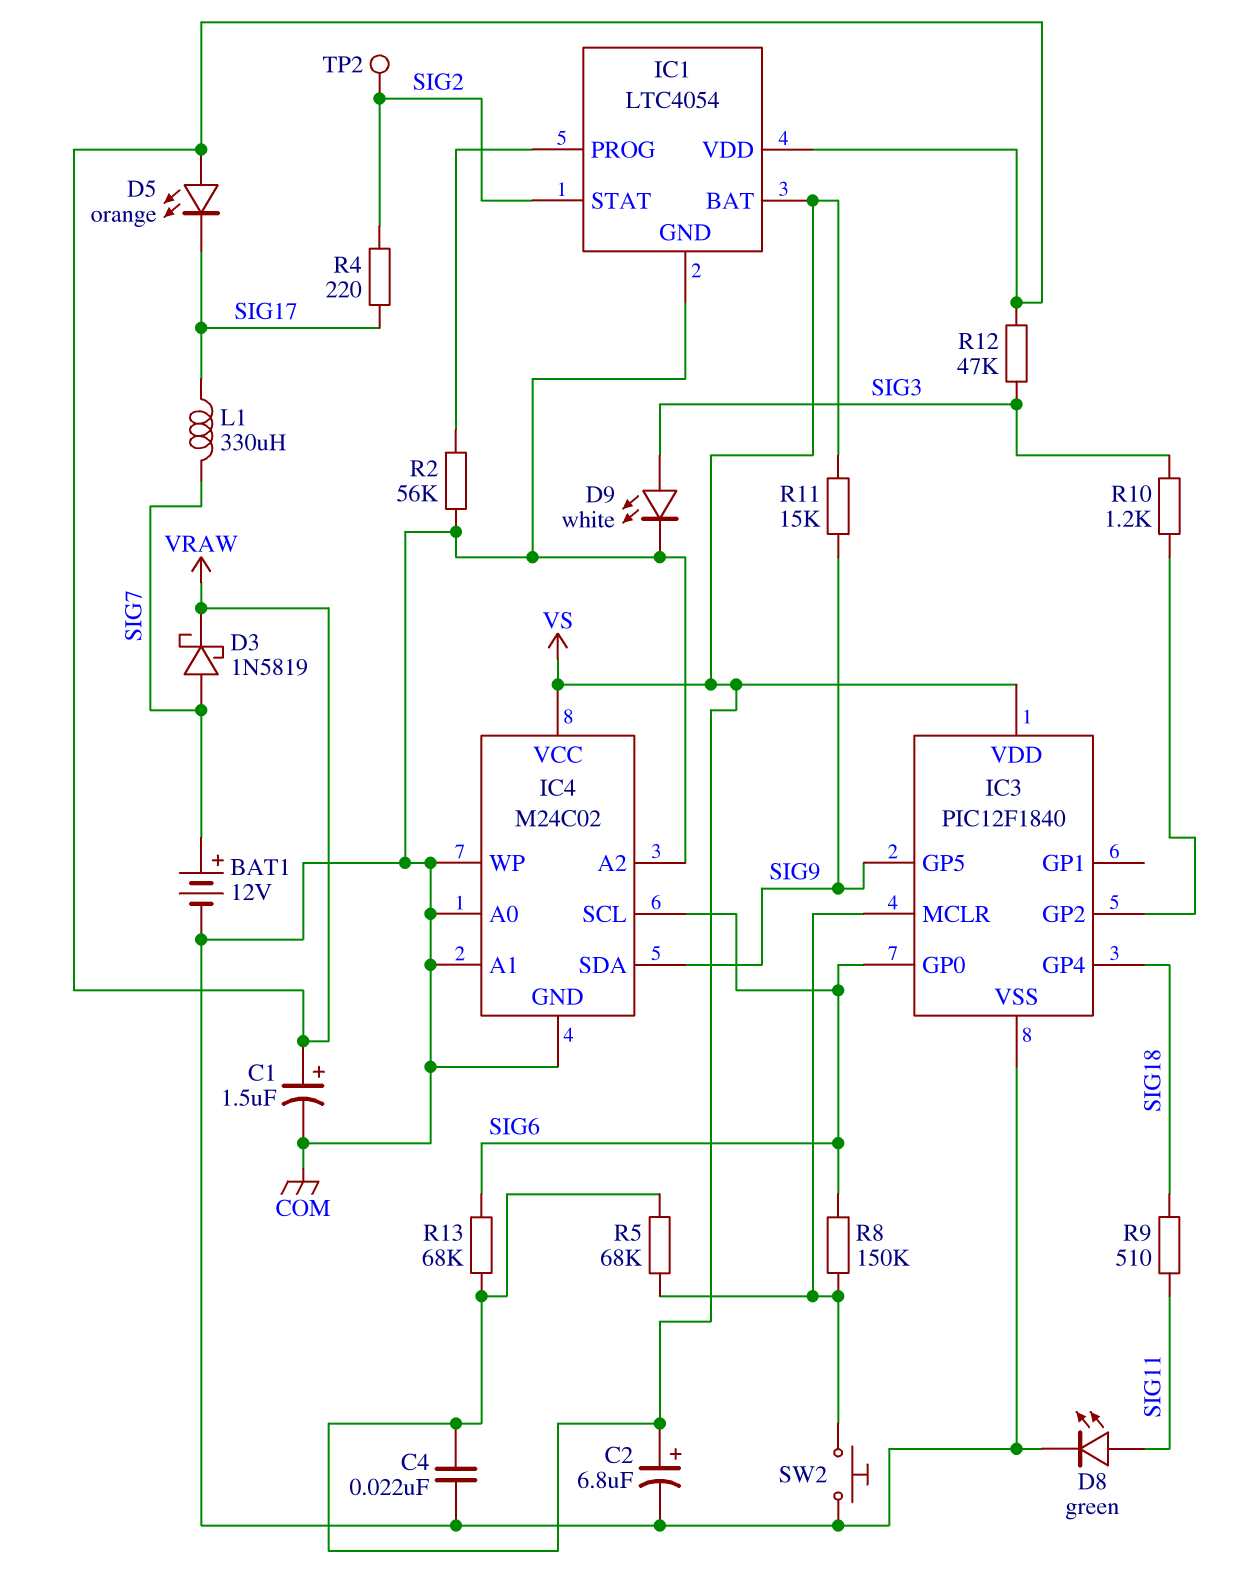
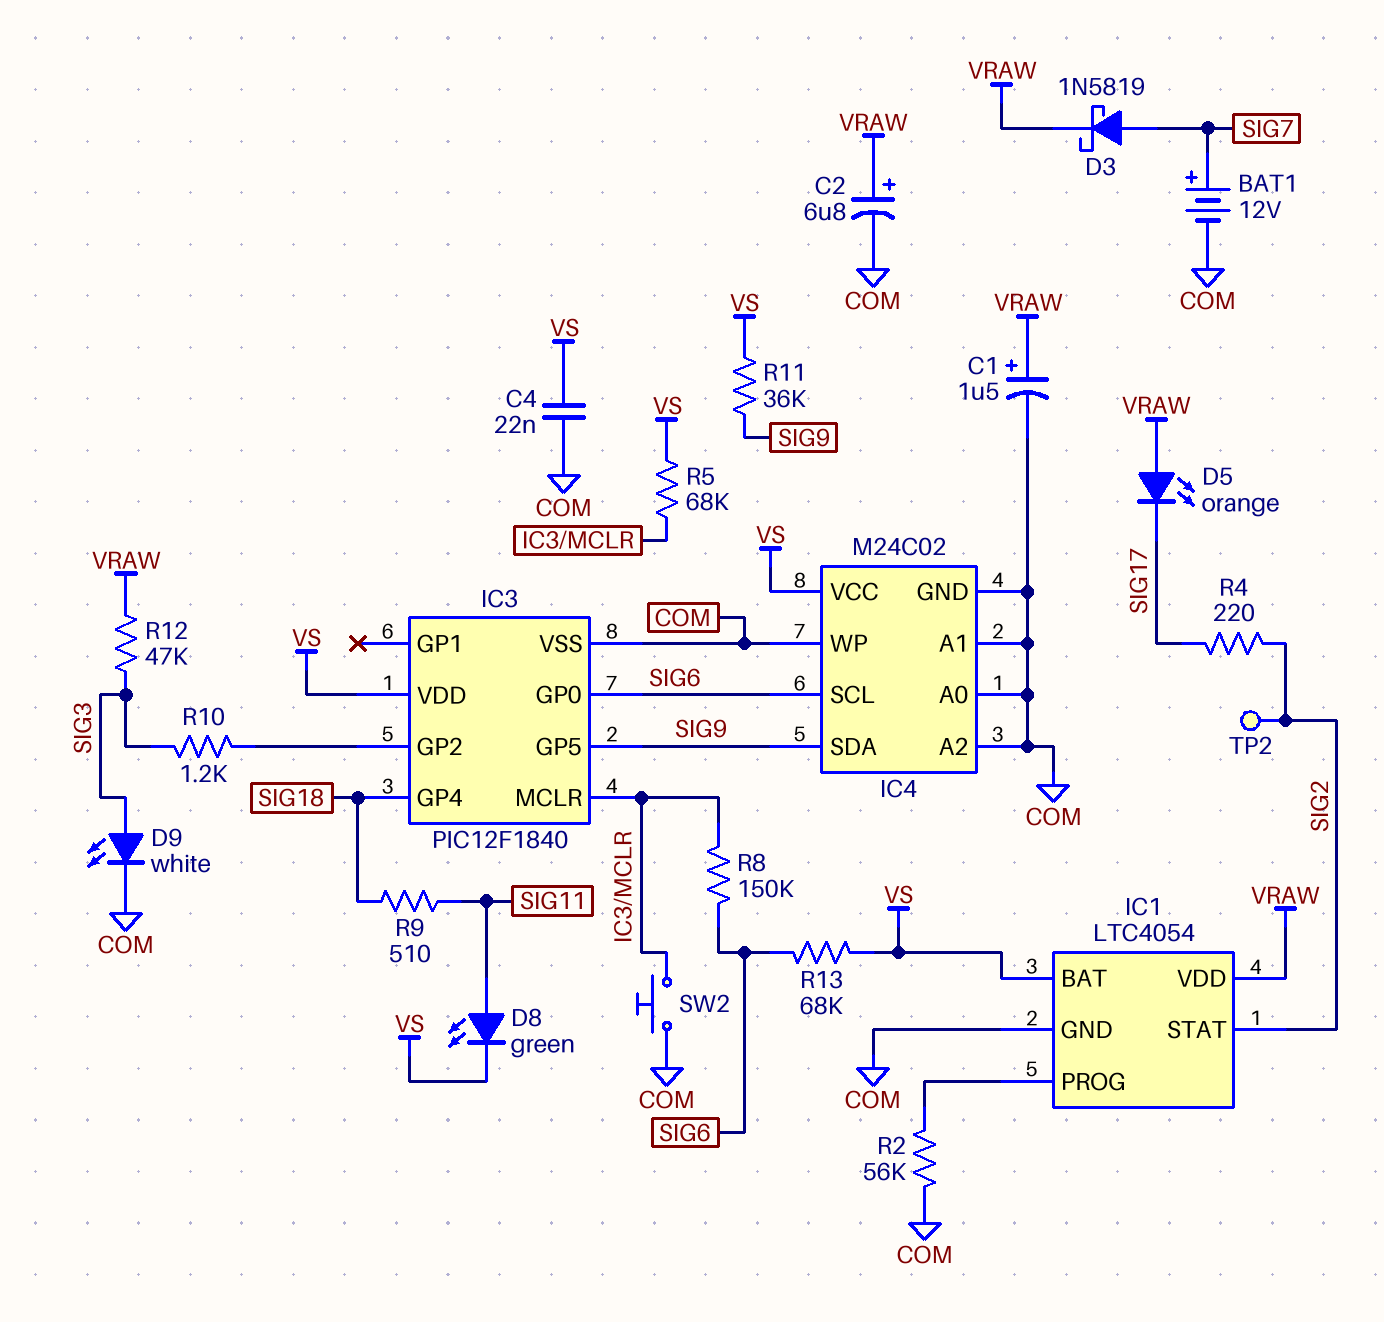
C2: 6.8uF (plus VS, minus COM) -> 6.8uF (plus VRAW, minus COM)
D8: LED green (A SIG11, K COM) -> LED green (A SIG11, K VS)
L1: 330uH (SIG7, SIG17) -> none
R11: 15k (SIG9, VS) -> 36k (SIG9, VS)

